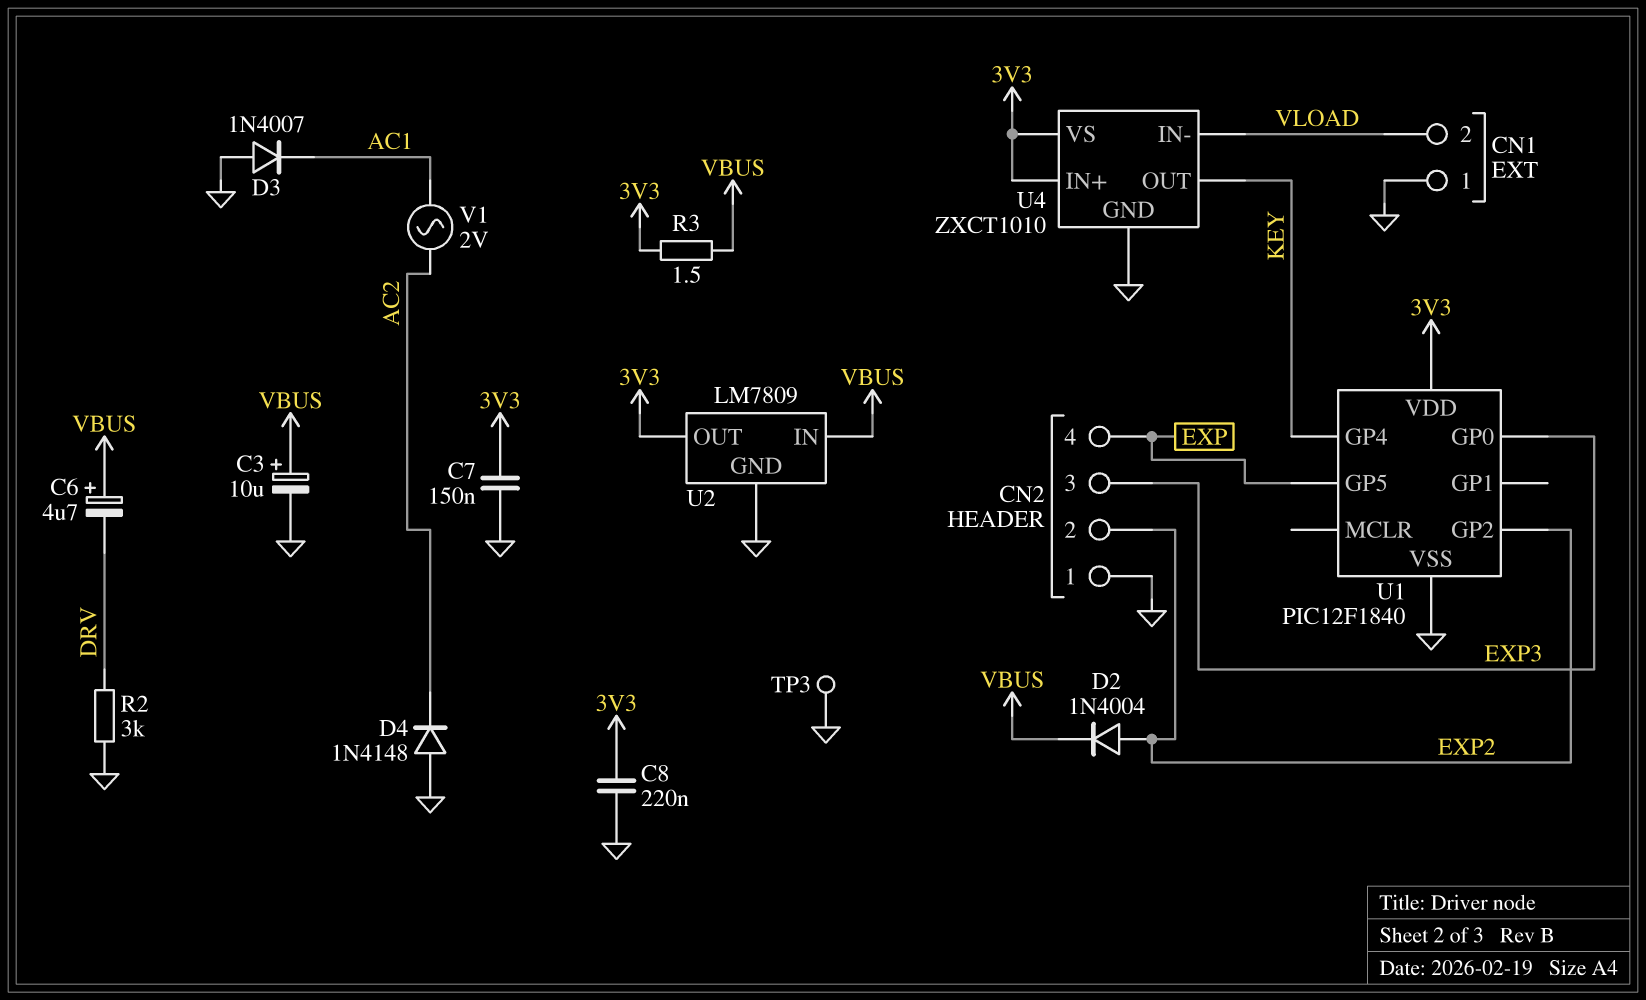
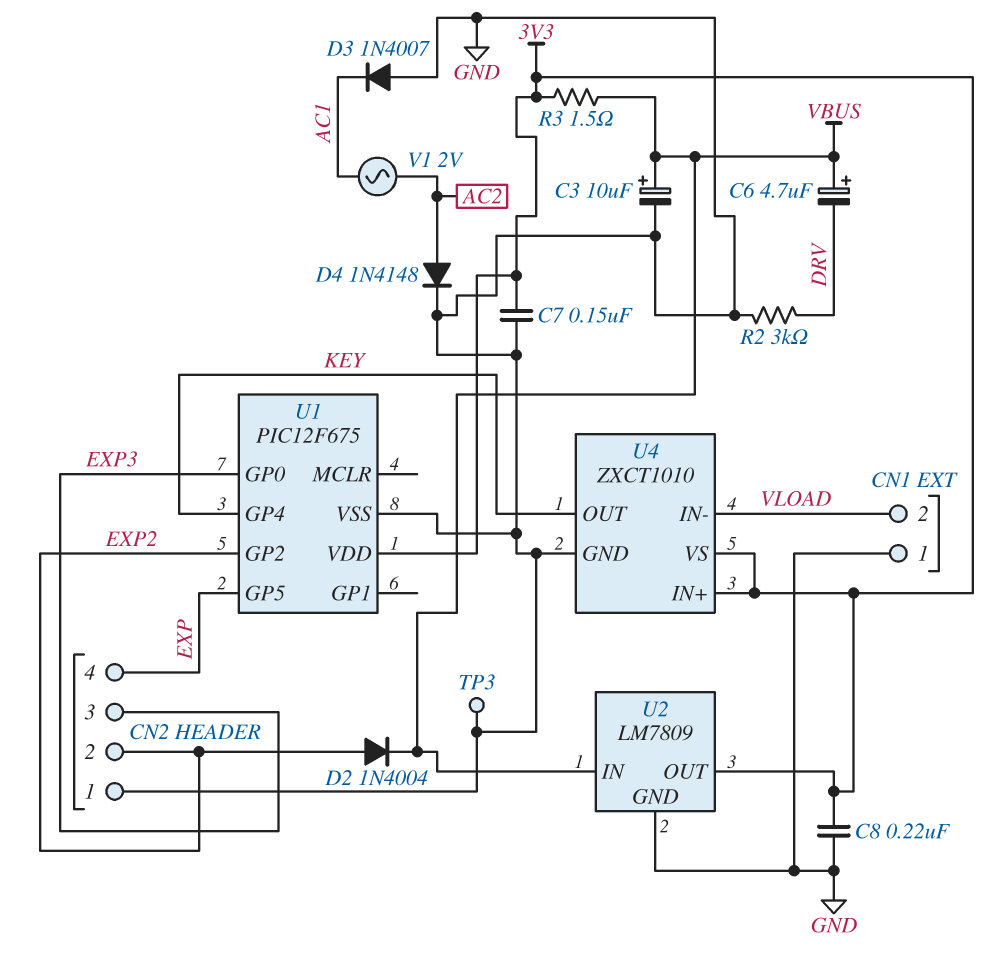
D4: diode 1N4148 (A GND, K AC2) -> diode 1N4148 (A AC2, K GND)
U1: PIC12F1840 -> PIC12F675

